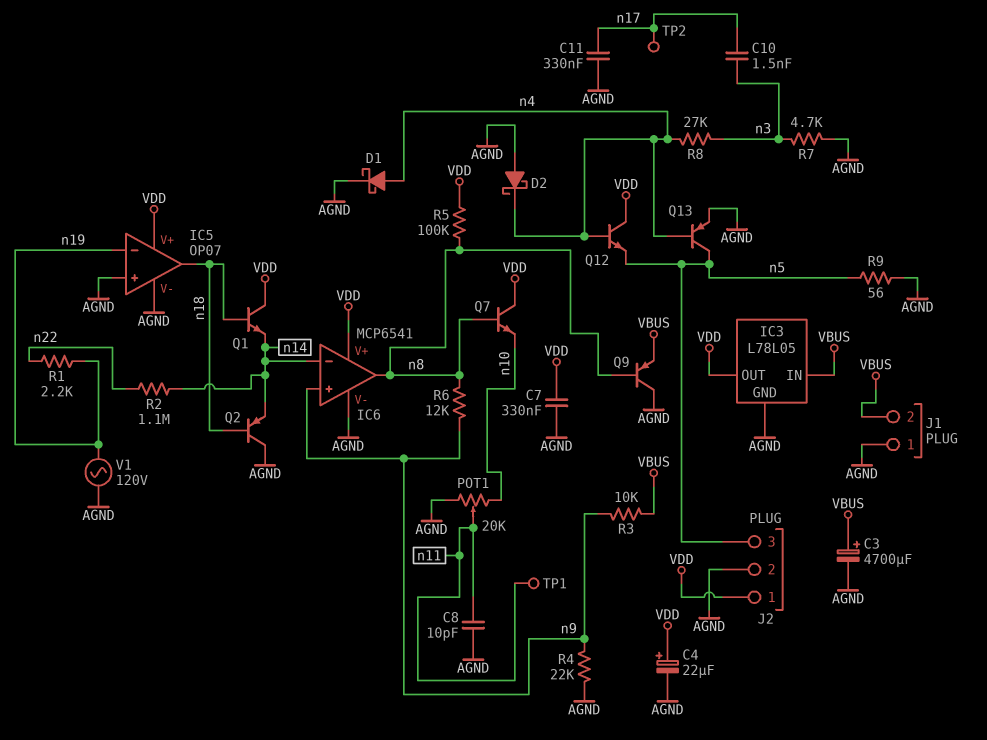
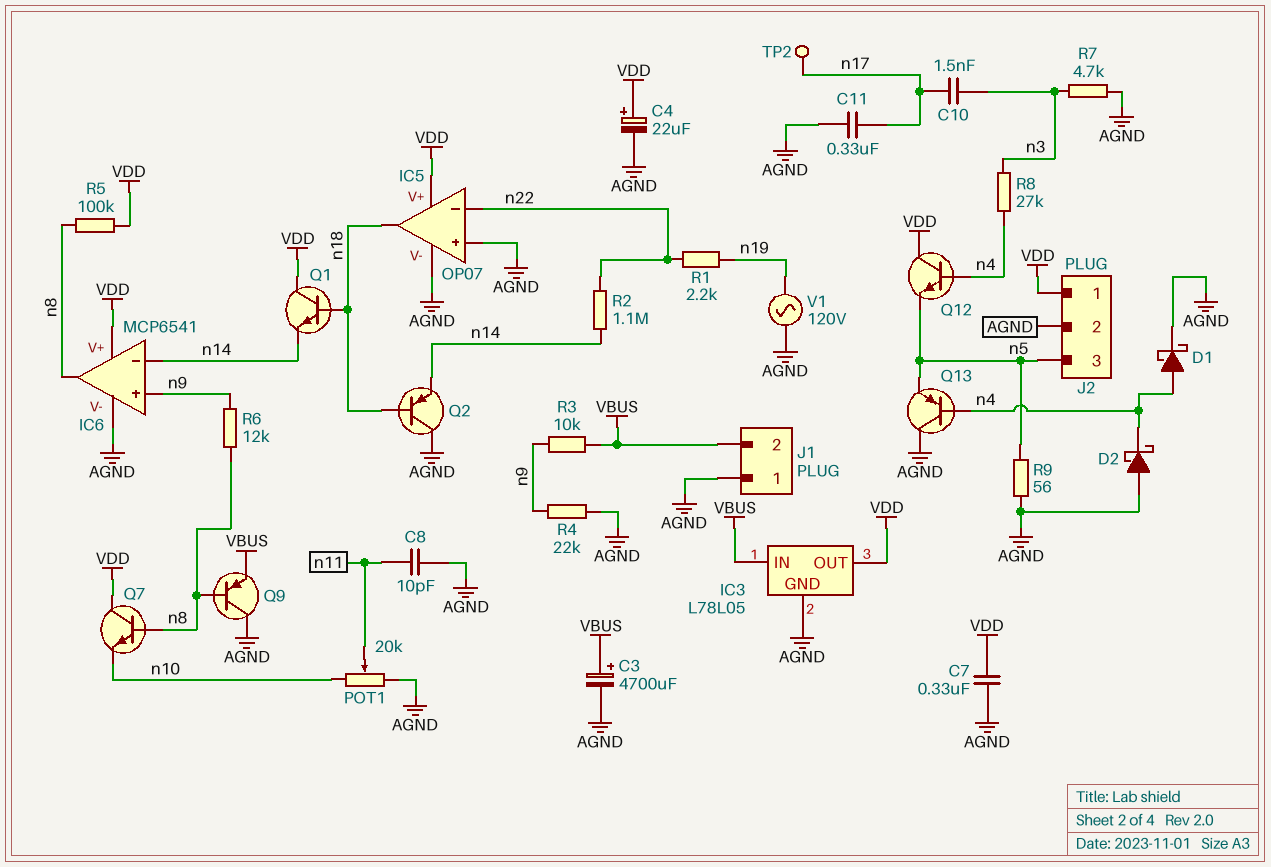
IC5 pin in-: n19 -> n22
Q13: PNP (B n4, C n5, E AGND) -> PNP (B n4, C AGND, E n5)
TP1: test point (n11) -> none

